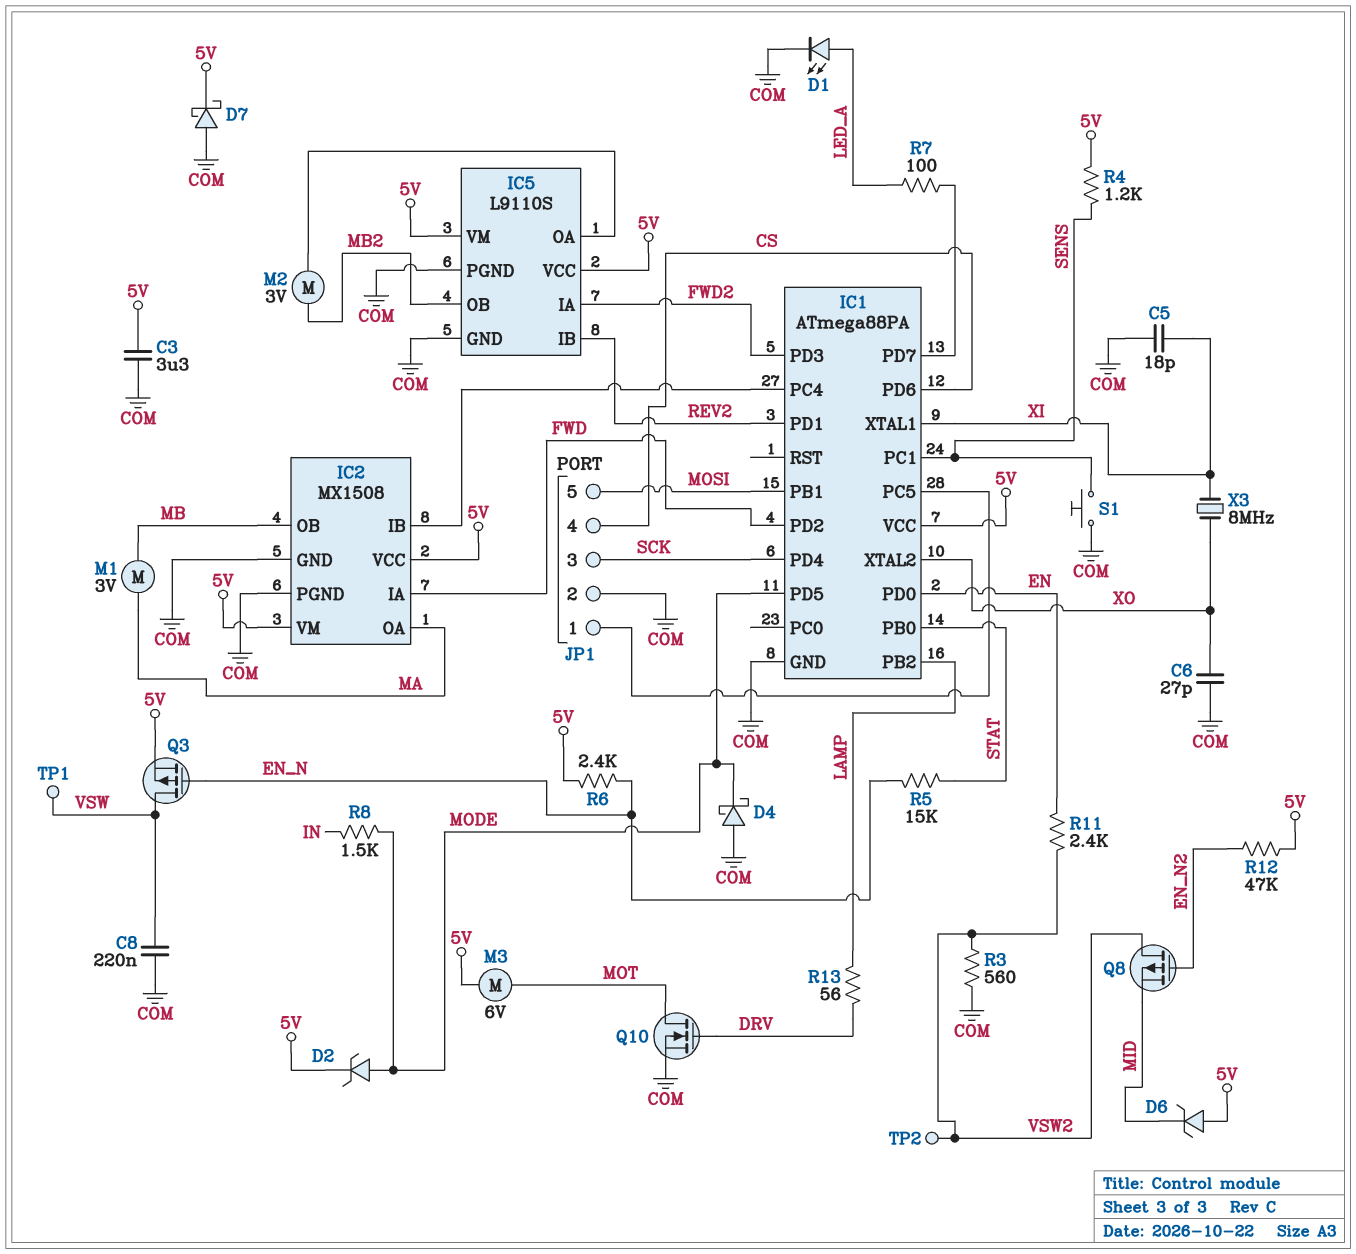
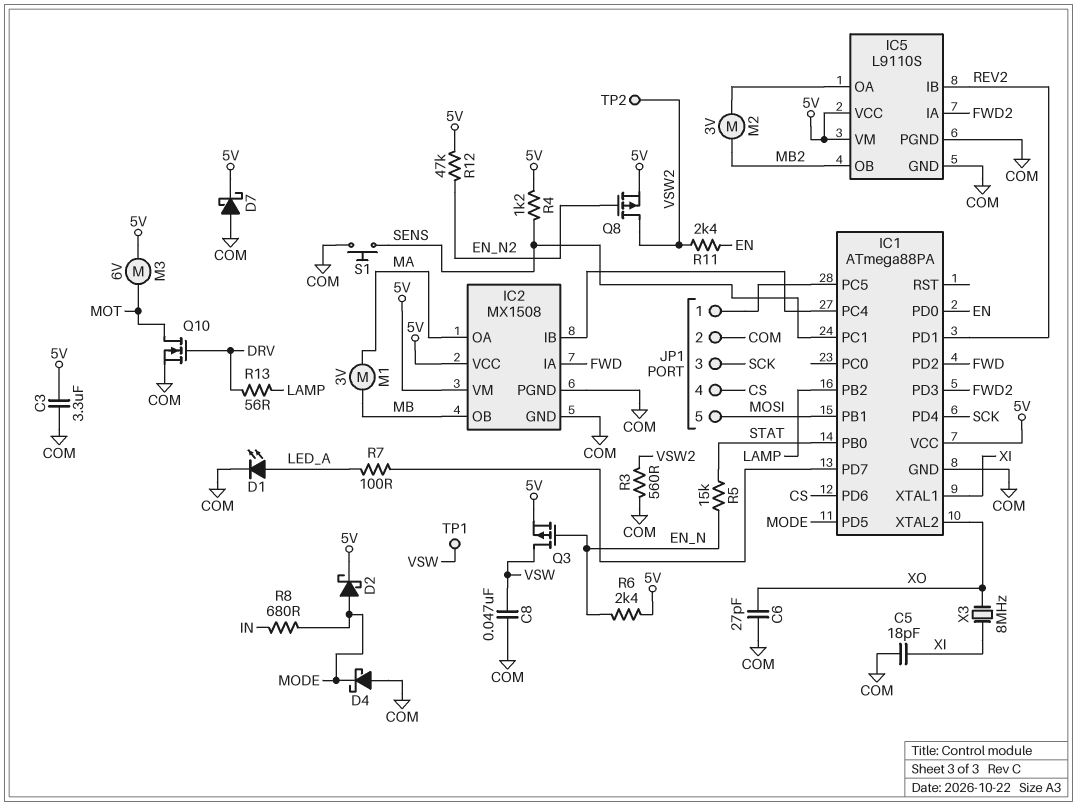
C8: 220nF (COM, VSW) -> 47nF (COM, VSW)
D2: zener (A MODE, K 5V) -> schottky (A MODE, K 5V)
D6: zener (A 5V, K MID) -> none
Q8: PMOS (G EN_N2, D VSW2, S MID) -> PMOS (G EN_N2, D VSW2, S 5V)
R8: 1.5k (IN, MODE) -> 680 (IN, MODE)

